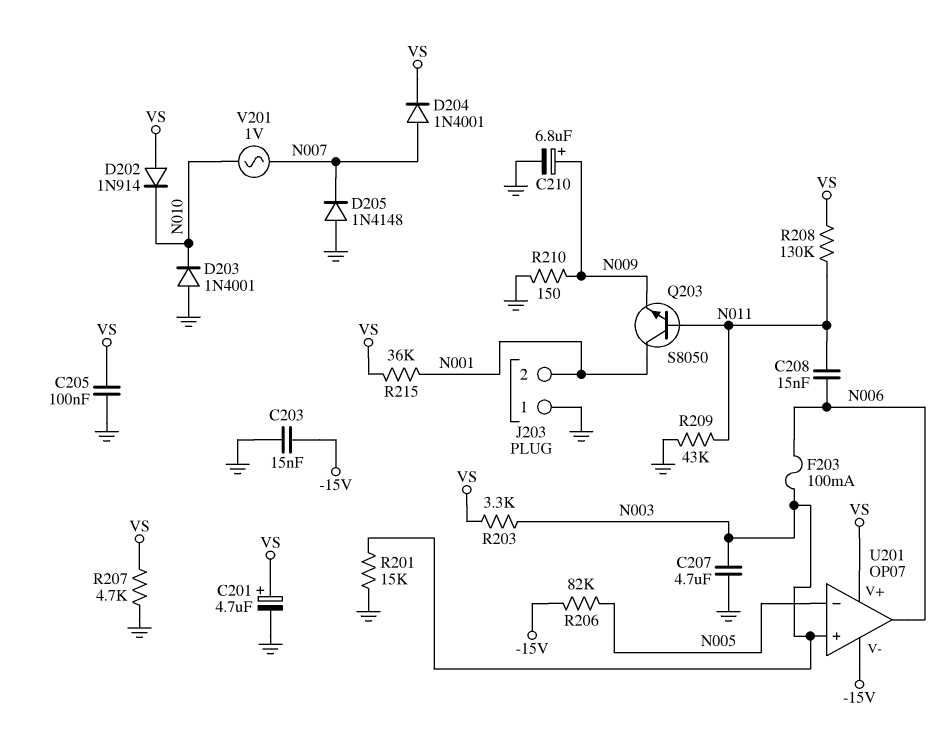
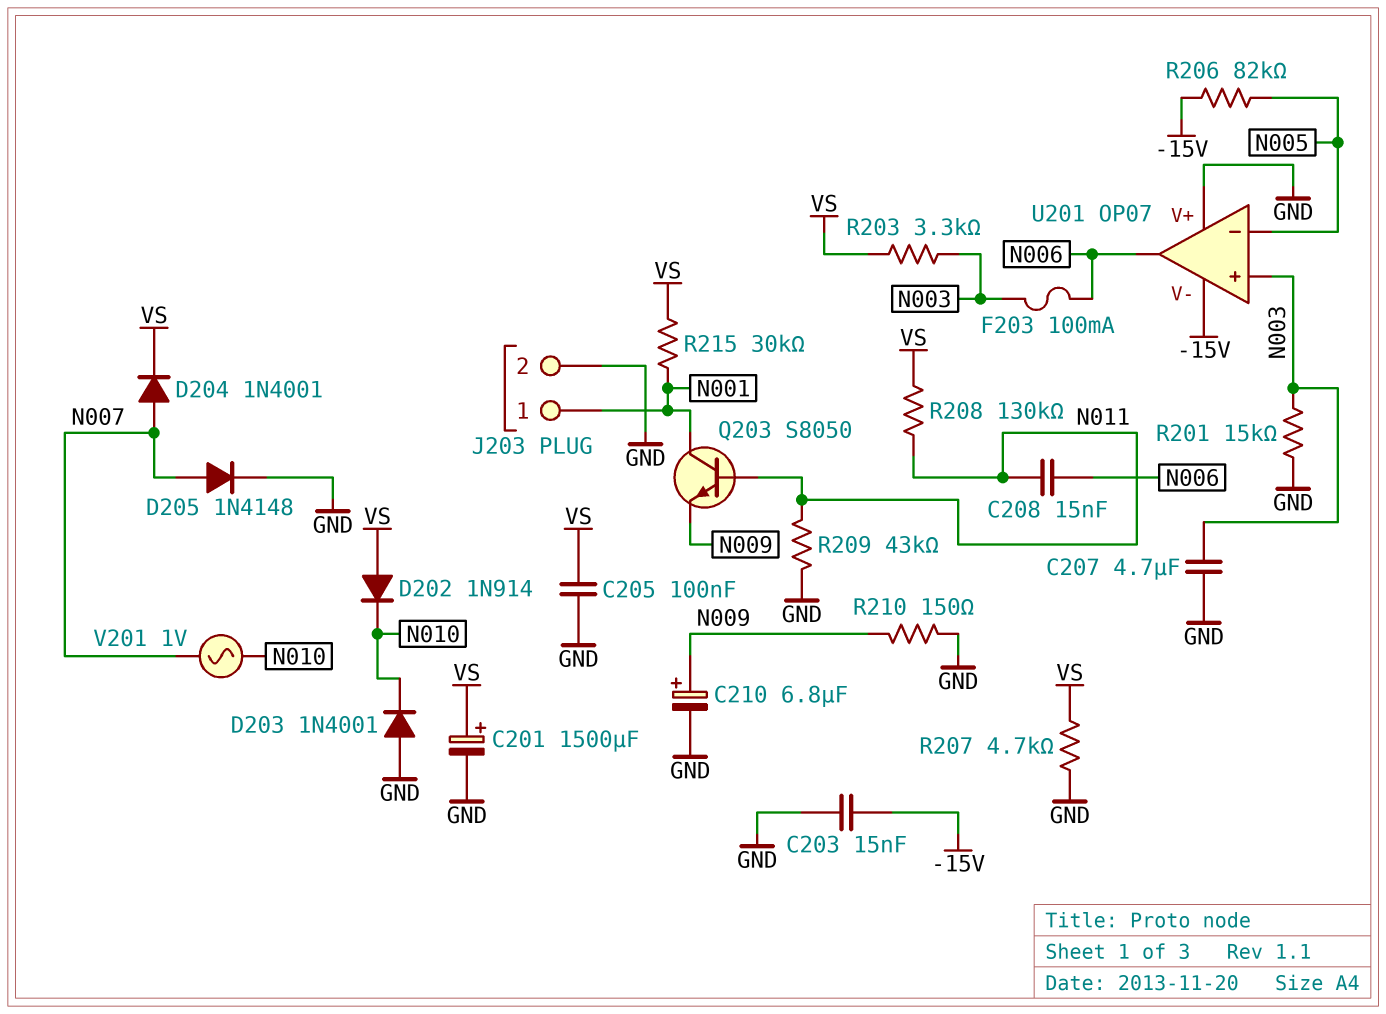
C201: 4.7uF (plus VS, minus GND) -> 1500uF (plus VS, minus GND)
D205: diode 1N4148 (A GND, K N007) -> diode 1N4148 (A N007, K GND)
J203 pin 1: GND -> N001
J203 pin 2: N001 -> GND
R215: 36k (N001, VS) -> 30k (N001, VS)
U201 pin V+: VS -> GND

